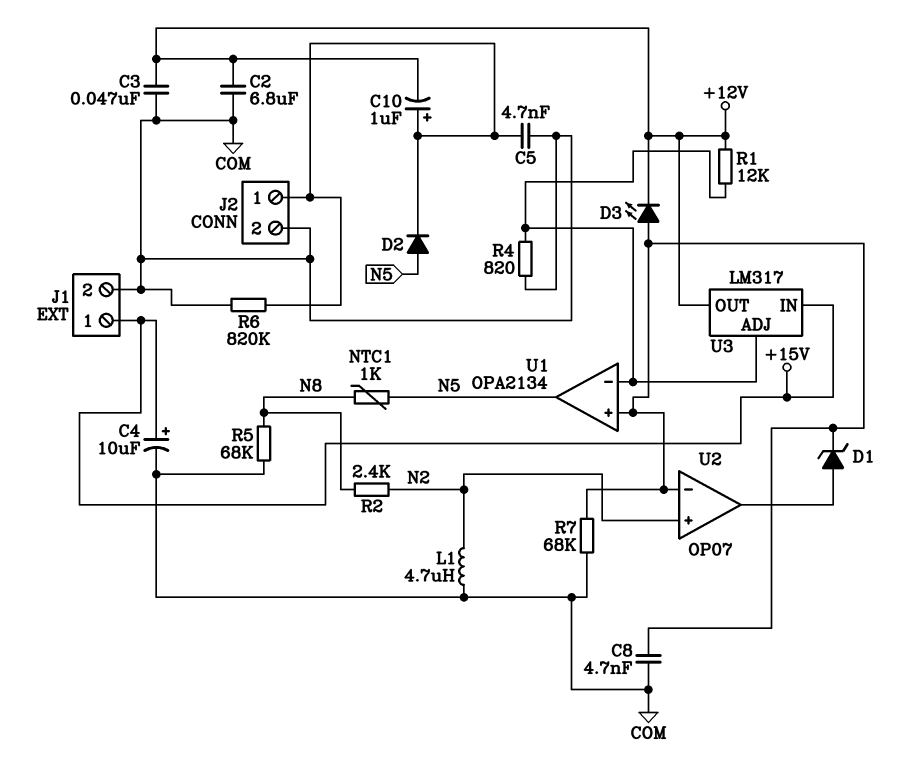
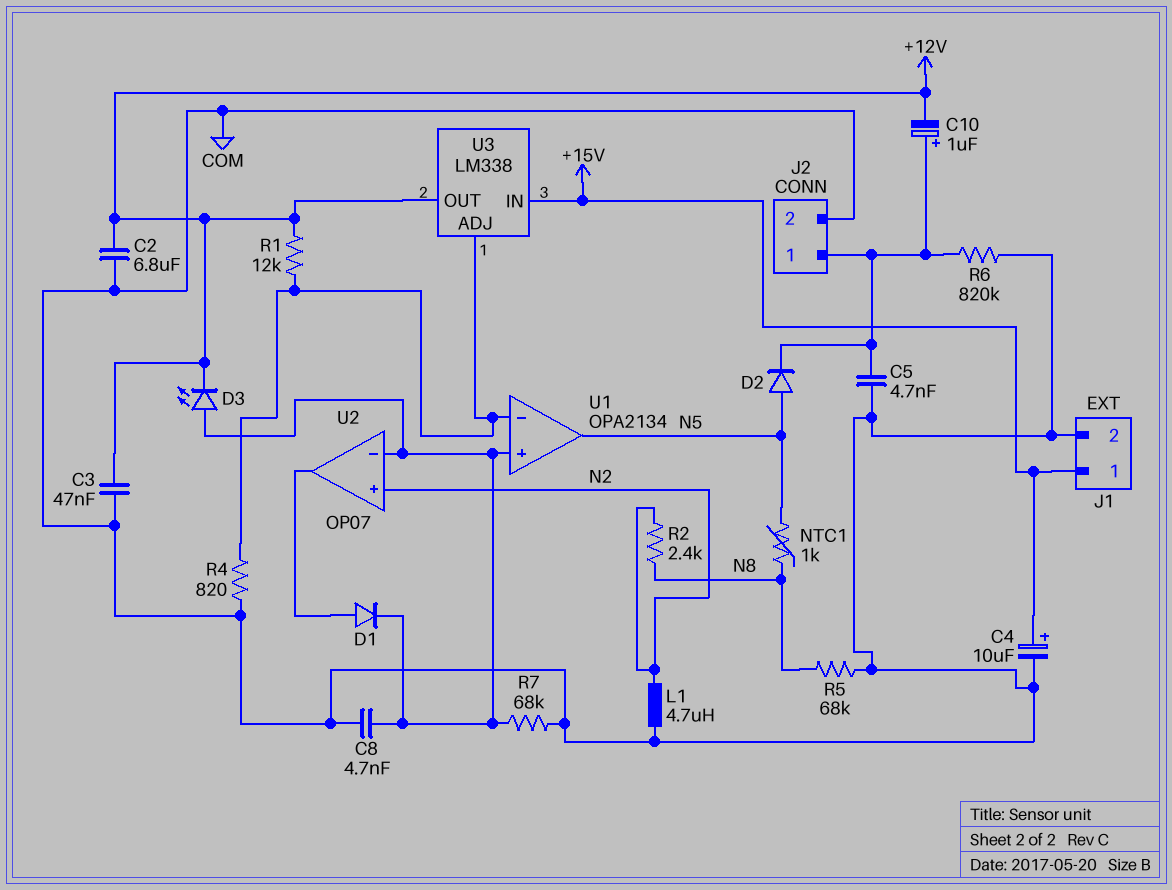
D1: zener (A U2/out, K U1/in+) -> diode (A U2/out, K U1/in+)
U3: LM317 -> LM338

